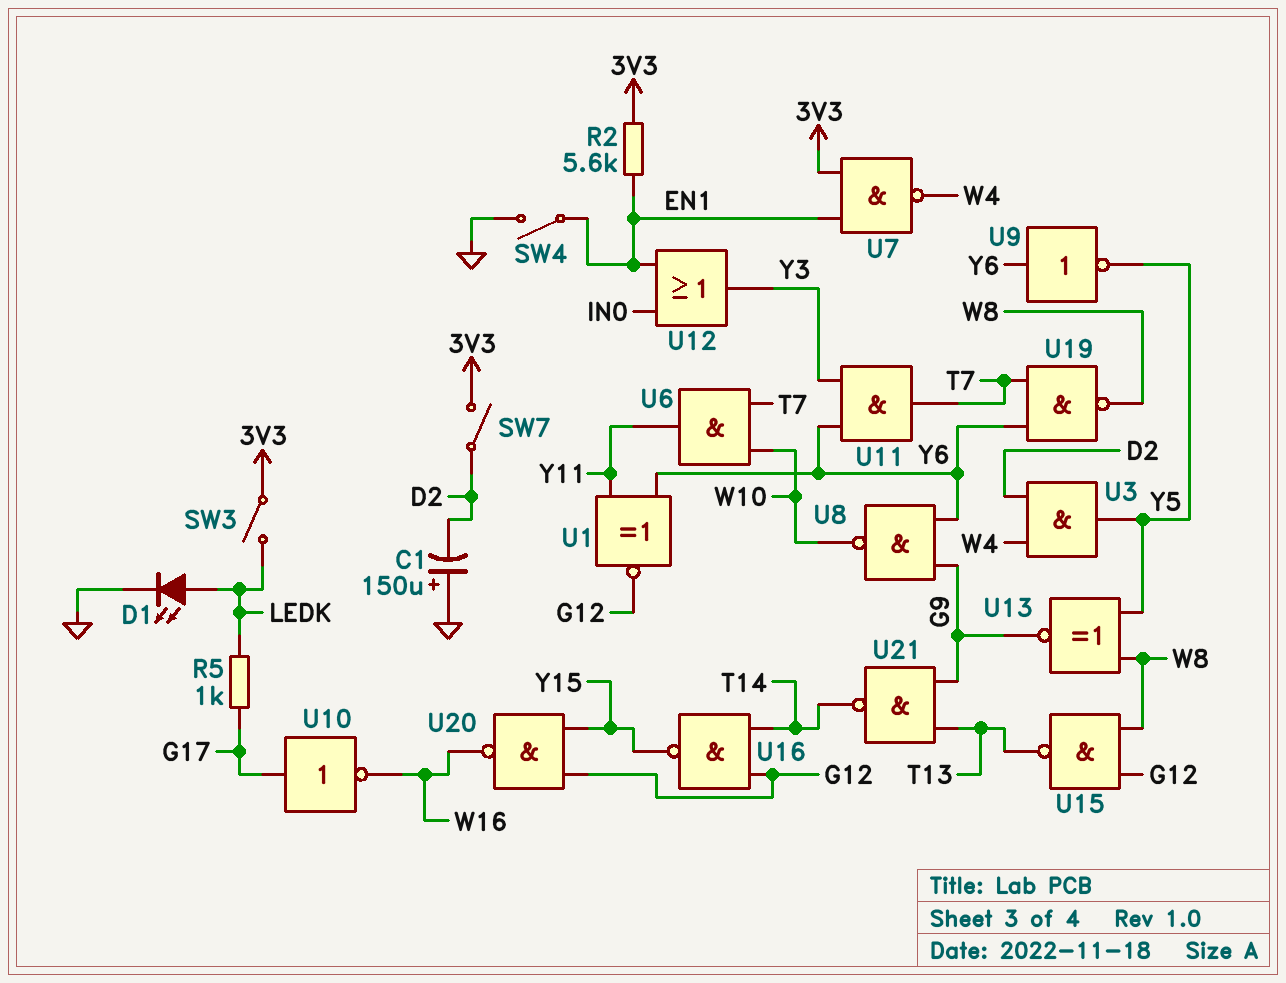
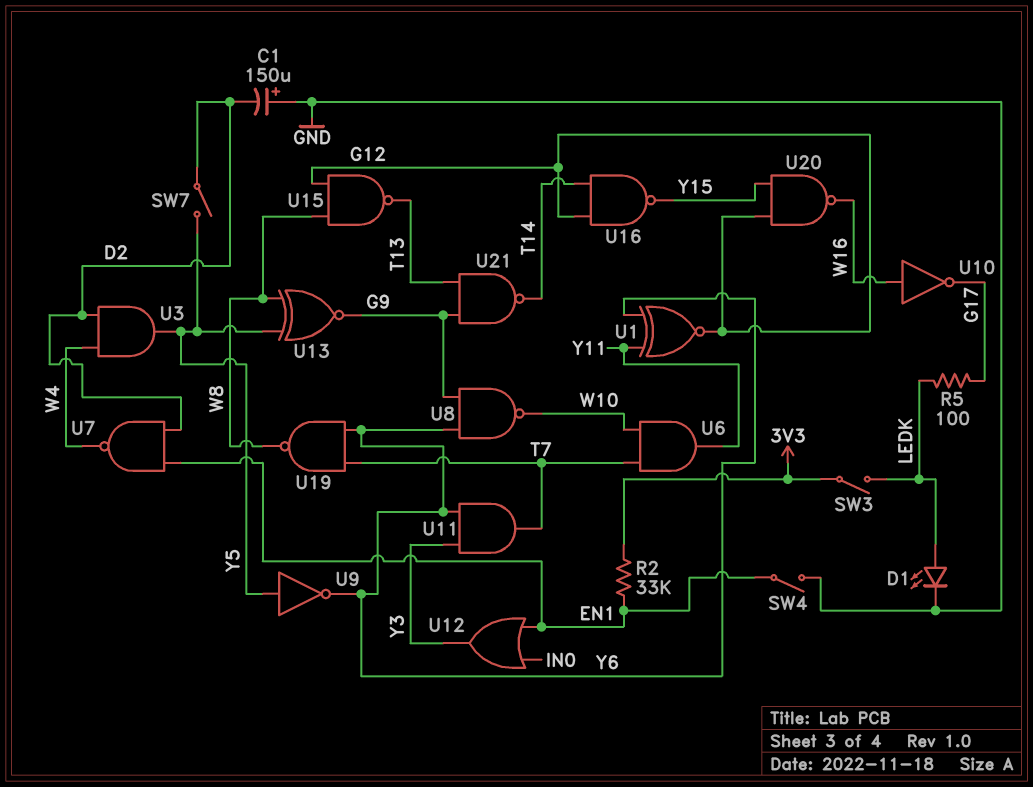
R2: 5.6k (3V3, EN1) -> 33k (3V3, EN1)
R5: 1k (G17, LEDK) -> 100 (G17, LEDK)
SW7: switch (3V3, D2) -> switch (D2, Y5)
U7: NAND (in 3V3, in EN1, out W4) -> NAND (in D2, in EN1, out W4)
U9: NOT (in Y6, out Y5) -> NOT (in Y5, out Y6)
U10: NOT (in G17, out W16) -> NOT (in W16, out G17)

